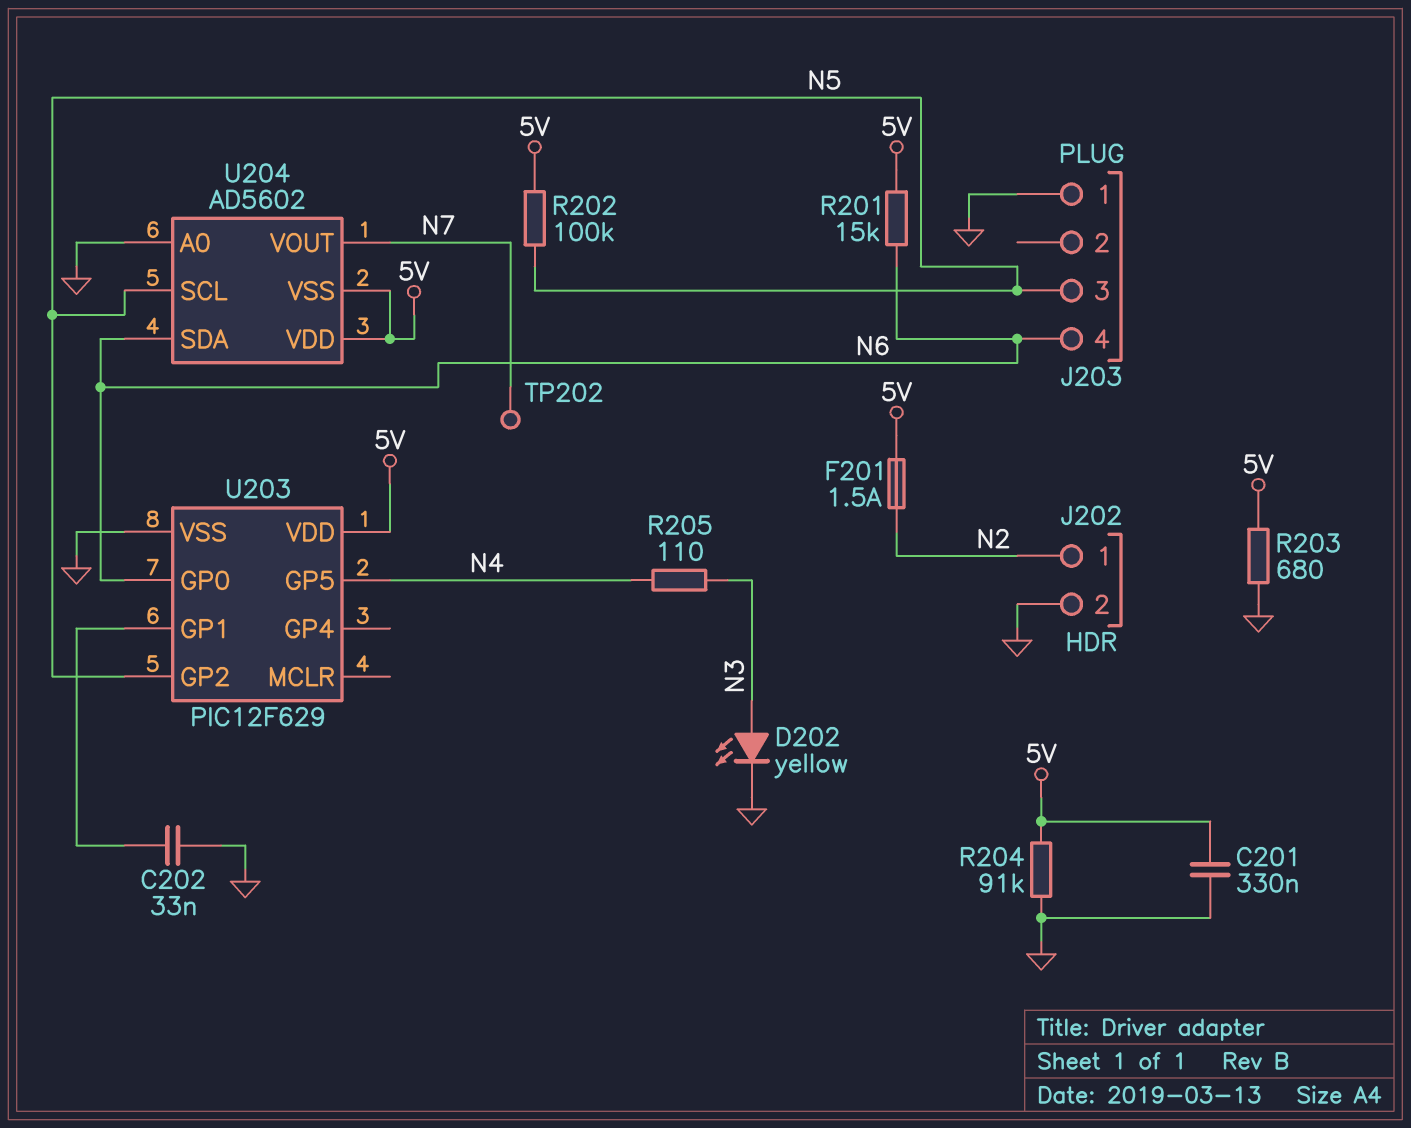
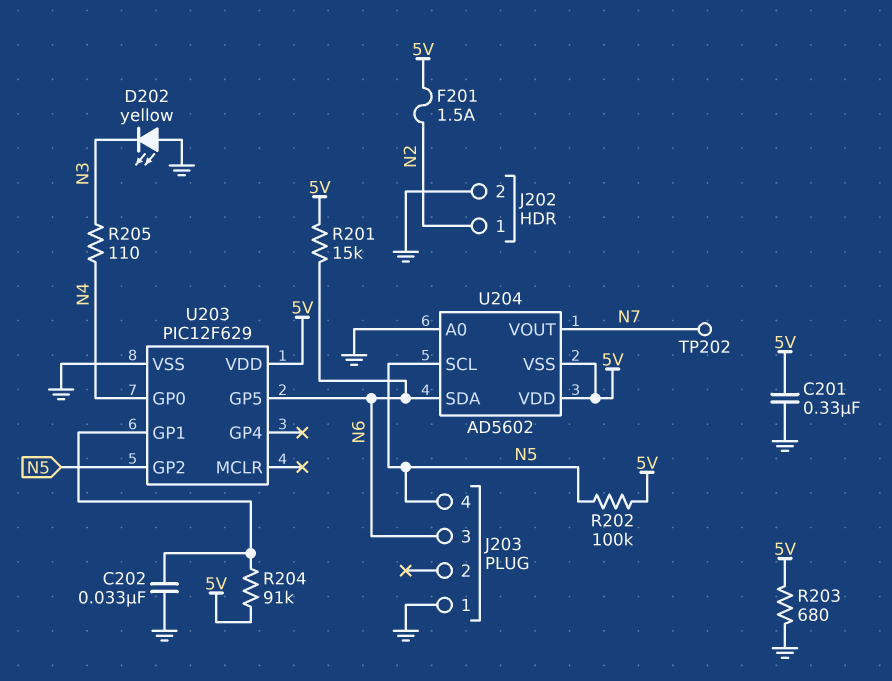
D202: LED yellow (A N3, K GND) -> LED yellow (A GND, K N3)
J203 pin 3: N5 -> N6
J203 pin 4: N6 -> N5
R204: 91k (5V, GND) -> 91k (5V, U203/GP1)
U203 pin GP0: N6 -> N4
U203 pin GP5: N4 -> N6

